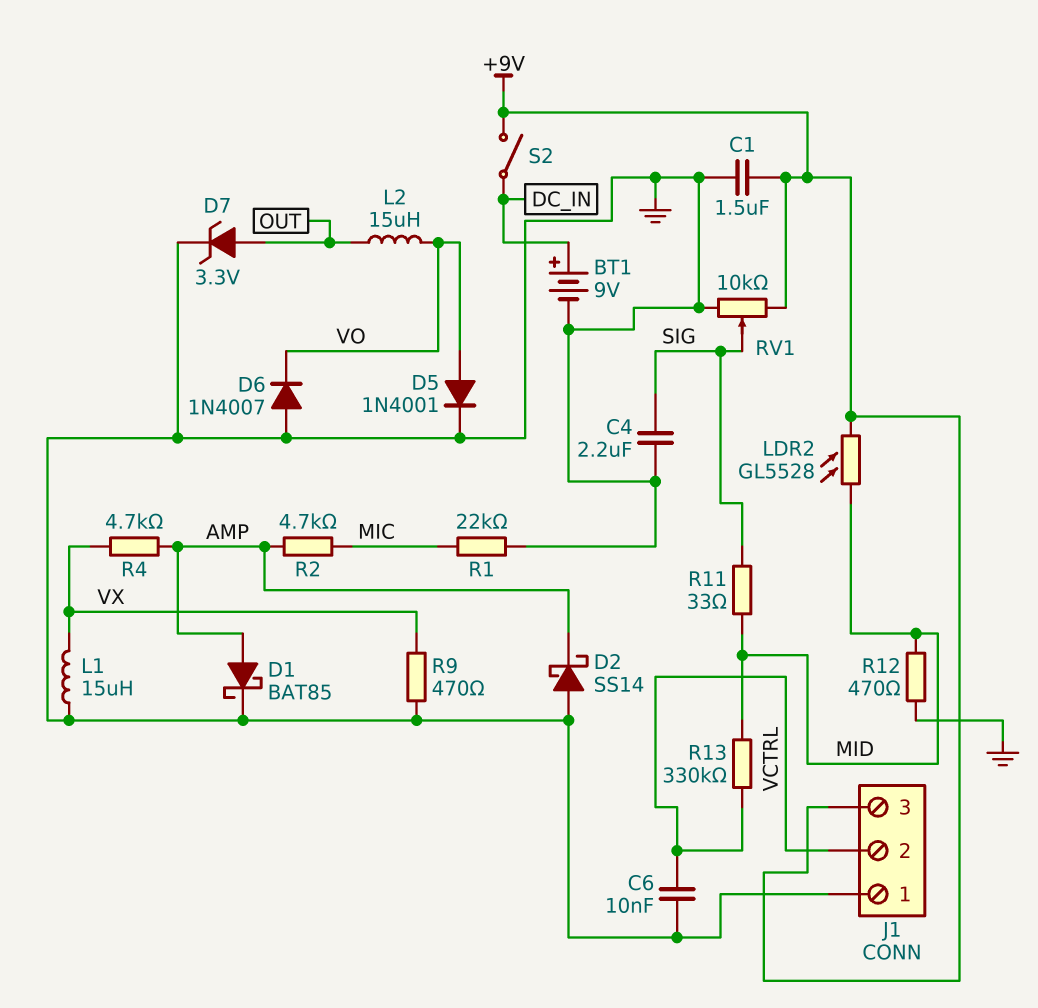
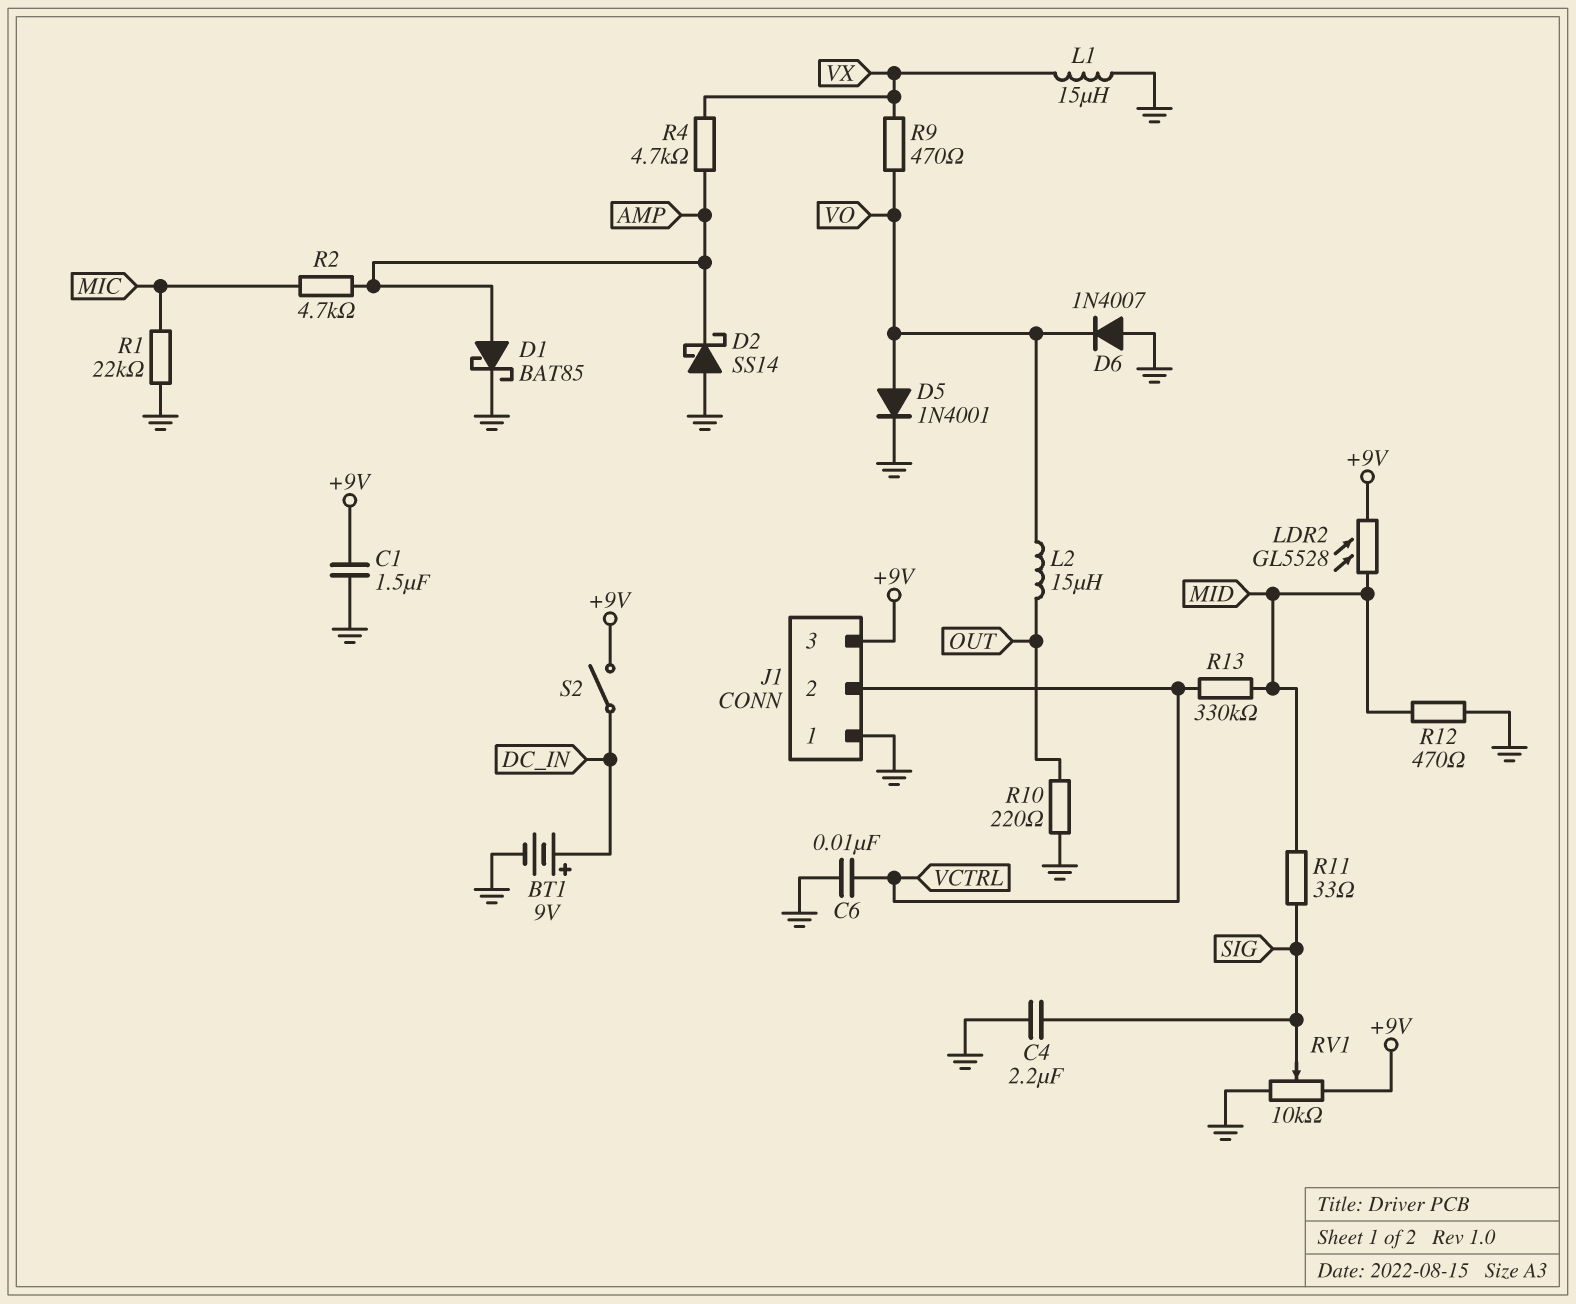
D7: zener 3.3V (A OUT, K GND) -> none
R9: 470 (GND, VX) -> 470 (VO, VX)
R10: none -> 220 (GND, OUT)

